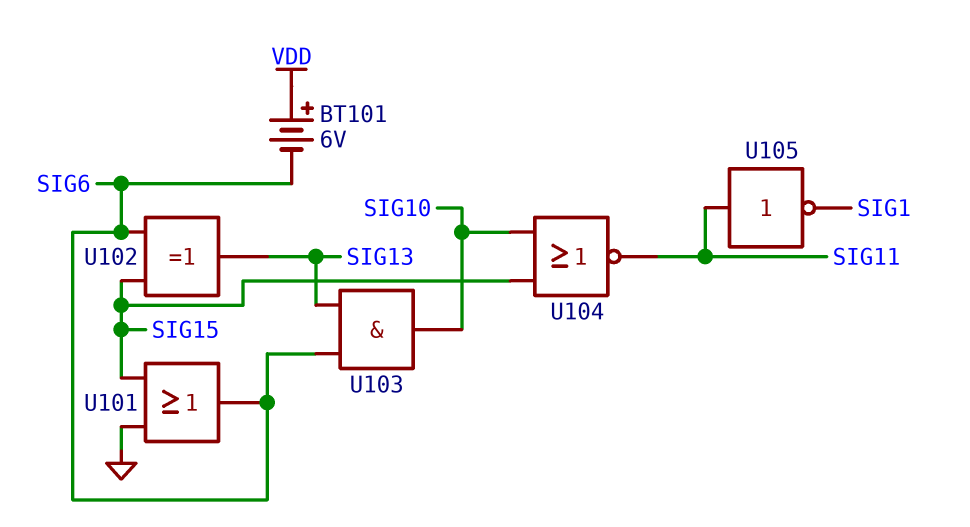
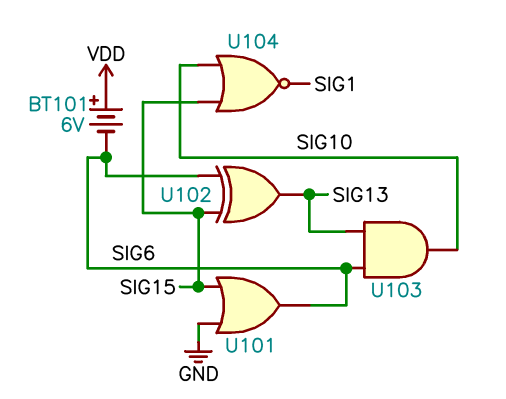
U104: NOR (in SIG10, in SIG15, out SIG11) -> NOR (in SIG10, in SIG15, out SIG1)
U105: NOT (in SIG11, out SIG1) -> none

